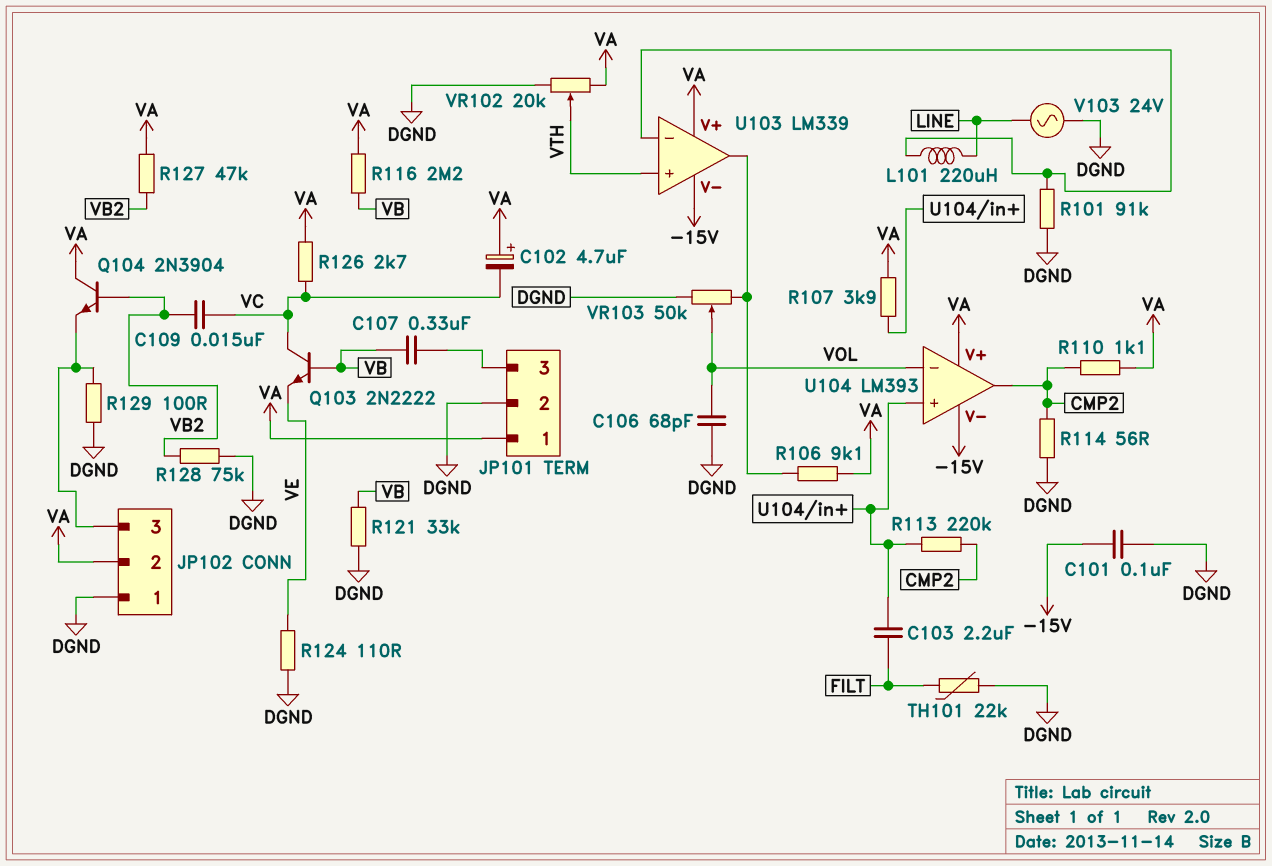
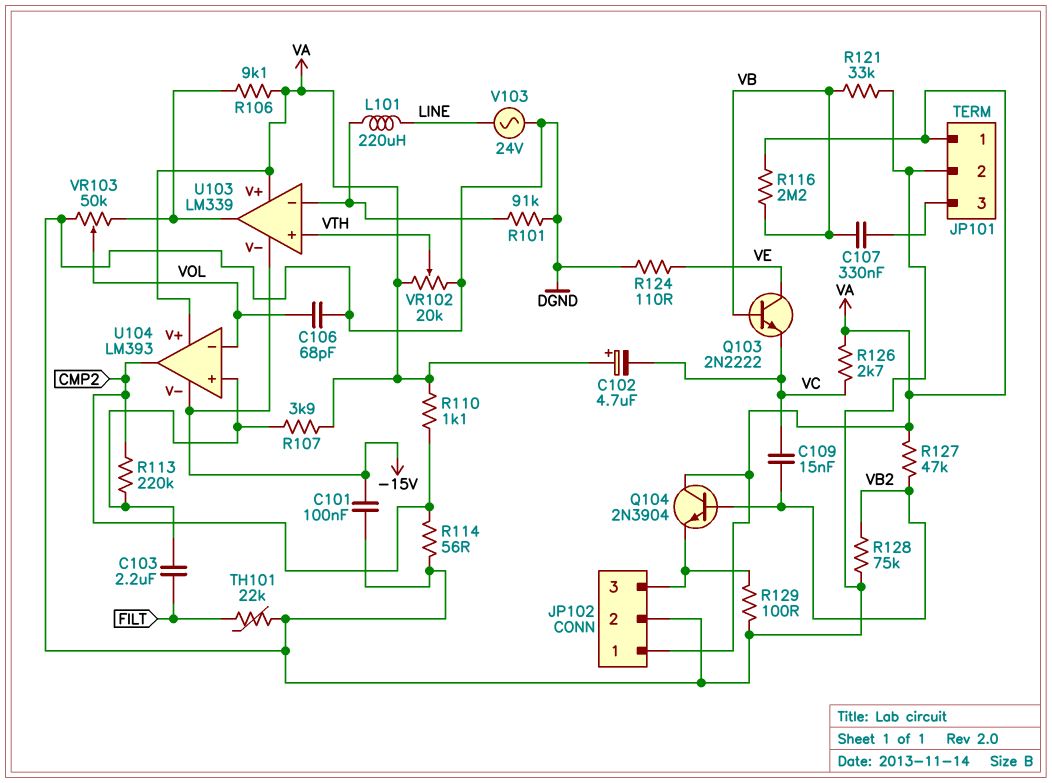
JP102 pin 1: DGND -> VA
JP102 pin 2: VA -> DGND
Q103: NPN 2N2222 (B VB, C VC, E VE) -> NPN 2N2222 (B VB, C VE, E VC)

